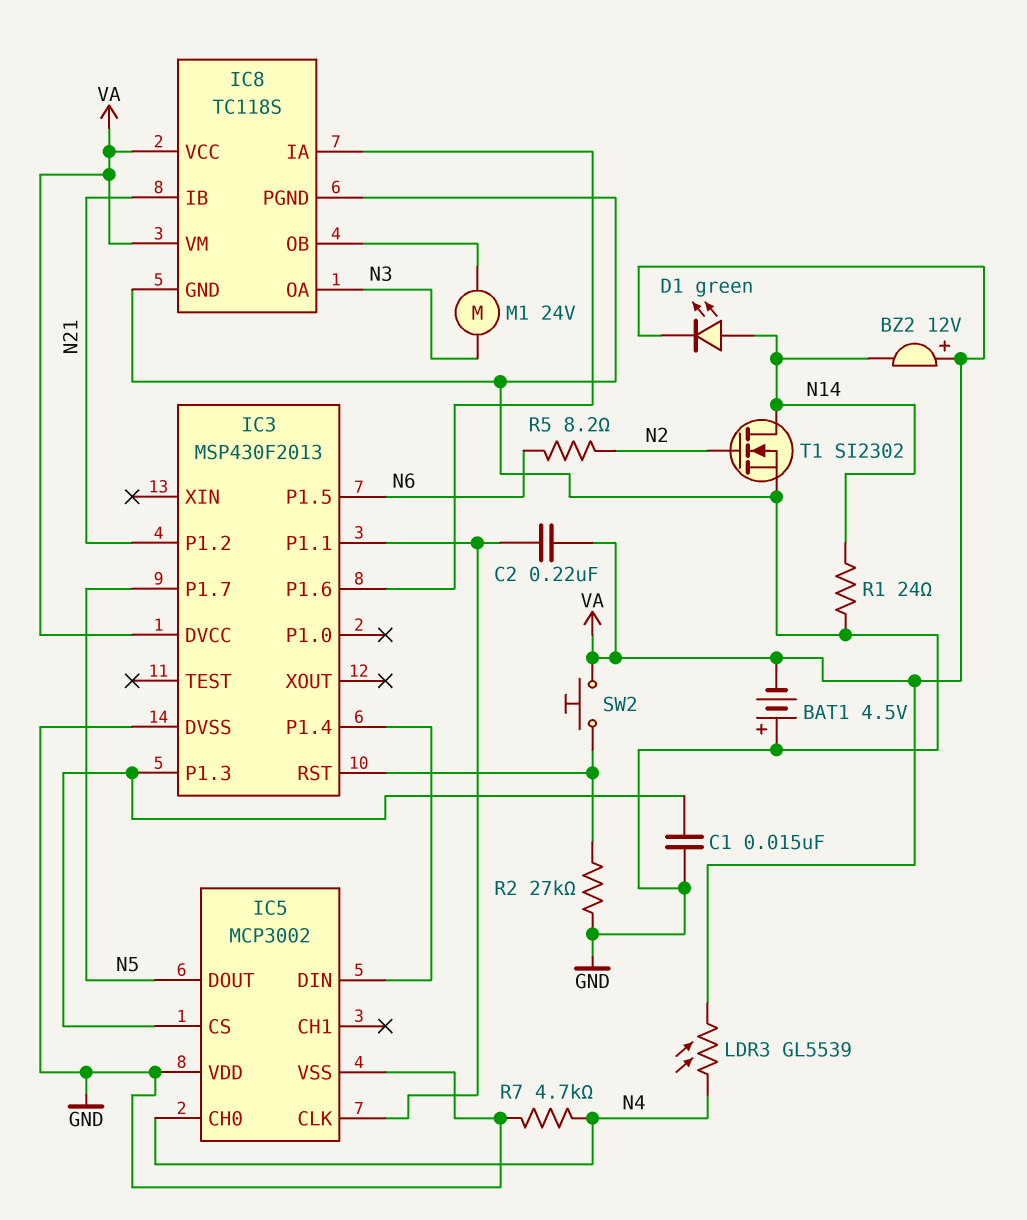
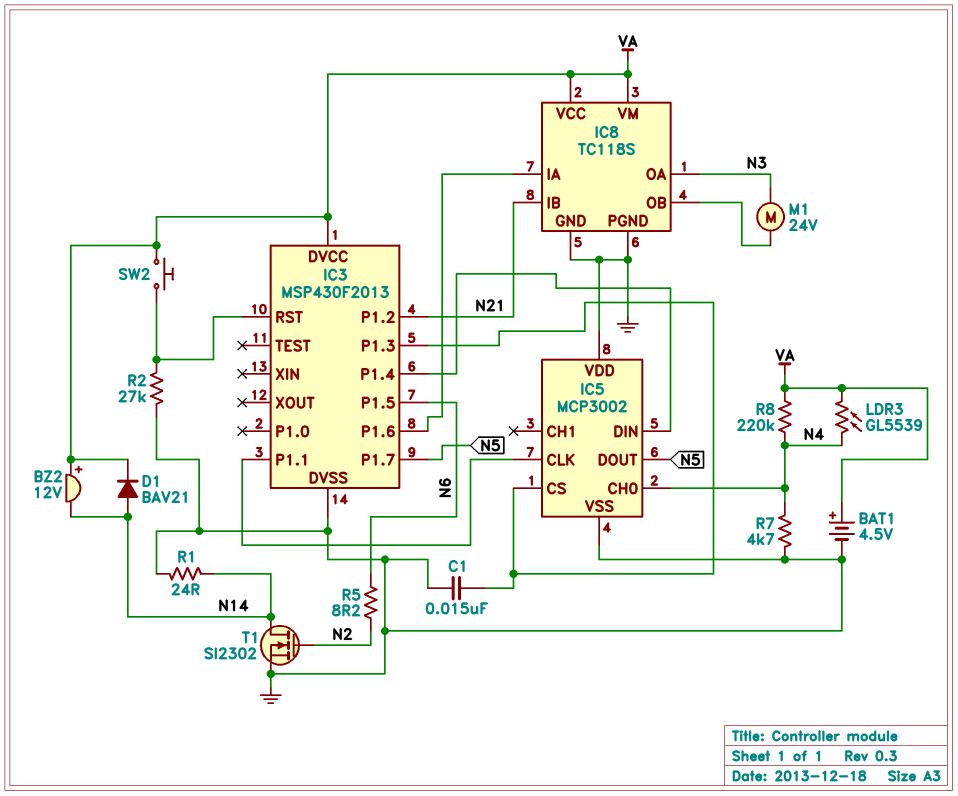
BAT1: 4.5V (plus GND, minus VA) -> 4.5V (plus VA, minus GND)
C2: 220nF (IC3/P1.1, VA) -> none
D1: LED green (A N14, K VA) -> diode BAV21 (A N14, K VA)
R8: none -> 220k (N4, VA)

